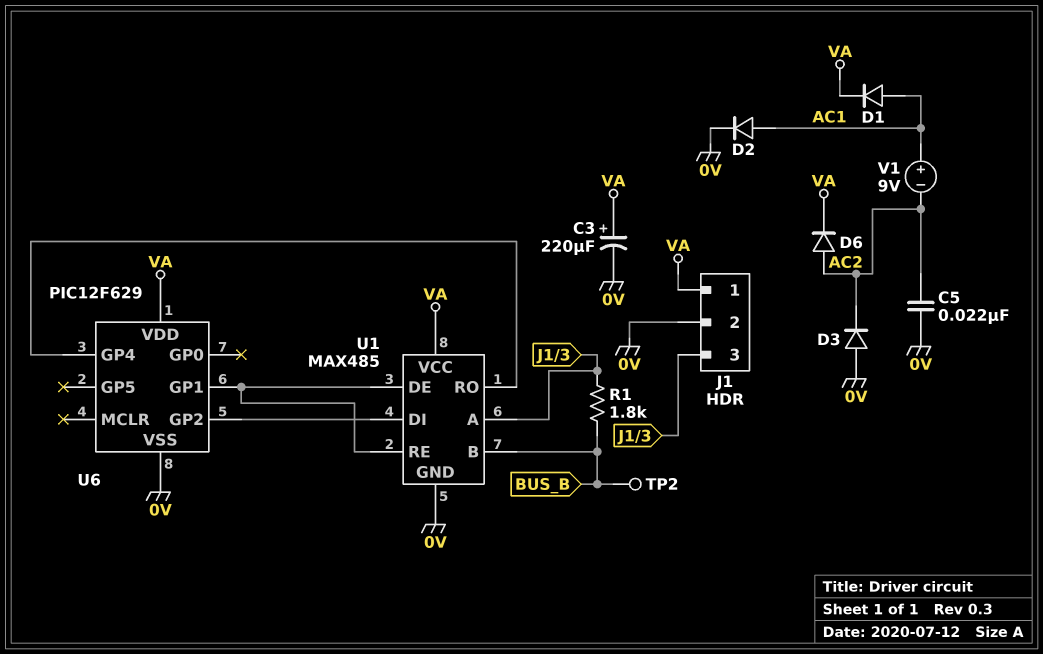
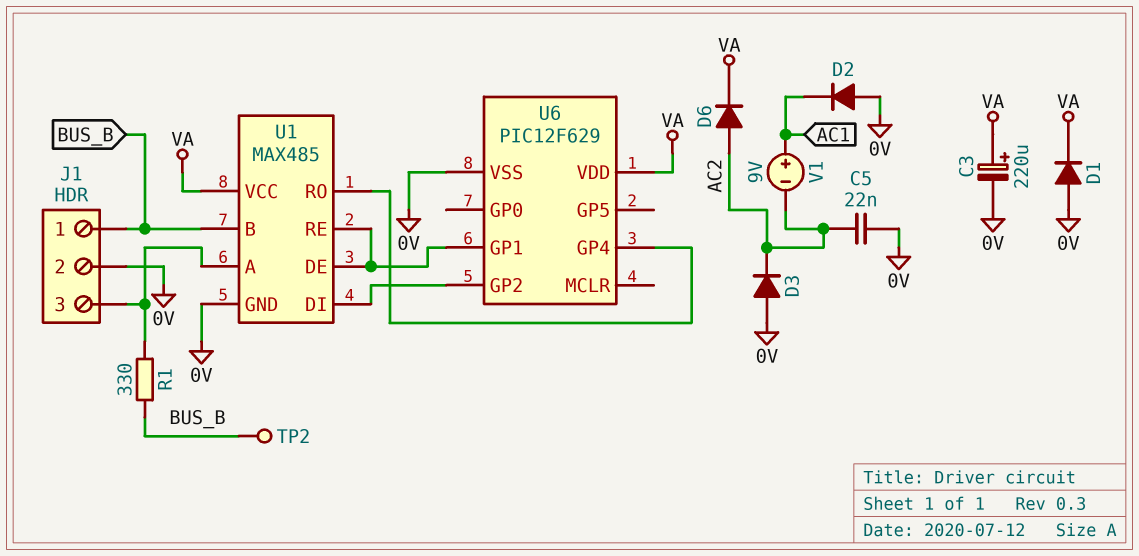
D1: diode (A AC1, K VA) -> diode (A 0V, K VA)
D2: diode (A AC1, K 0V) -> diode (A 0V, K AC1)
J1 pin 1: VA -> BUS_B
R1: 1.8k (BUS_B, J1/3) -> 330 (BUS_B, J1/3)

